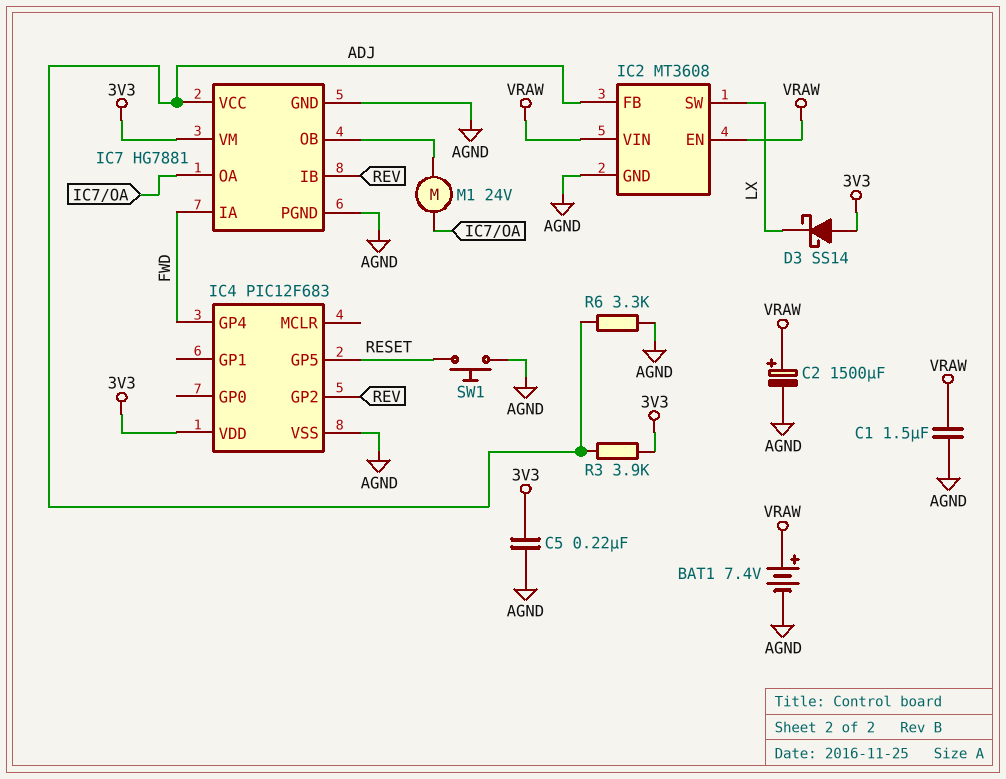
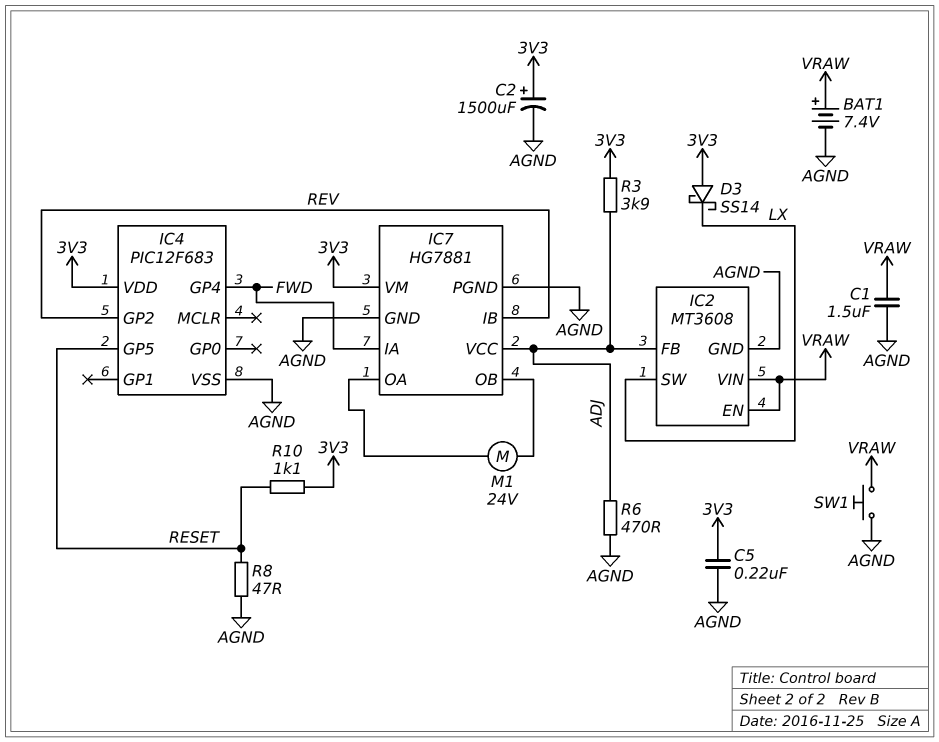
C2: 1500uF (plus VRAW, minus AGND) -> 1500uF (plus 3V3, minus AGND)
R6: 3.3k (ADJ, AGND) -> 470 (ADJ, AGND)
R8: none -> 47 (AGND, RESET)
R10: none -> 1.1k (3V3, RESET)
SW1: button (AGND, RESET) -> button (AGND, VRAW)

